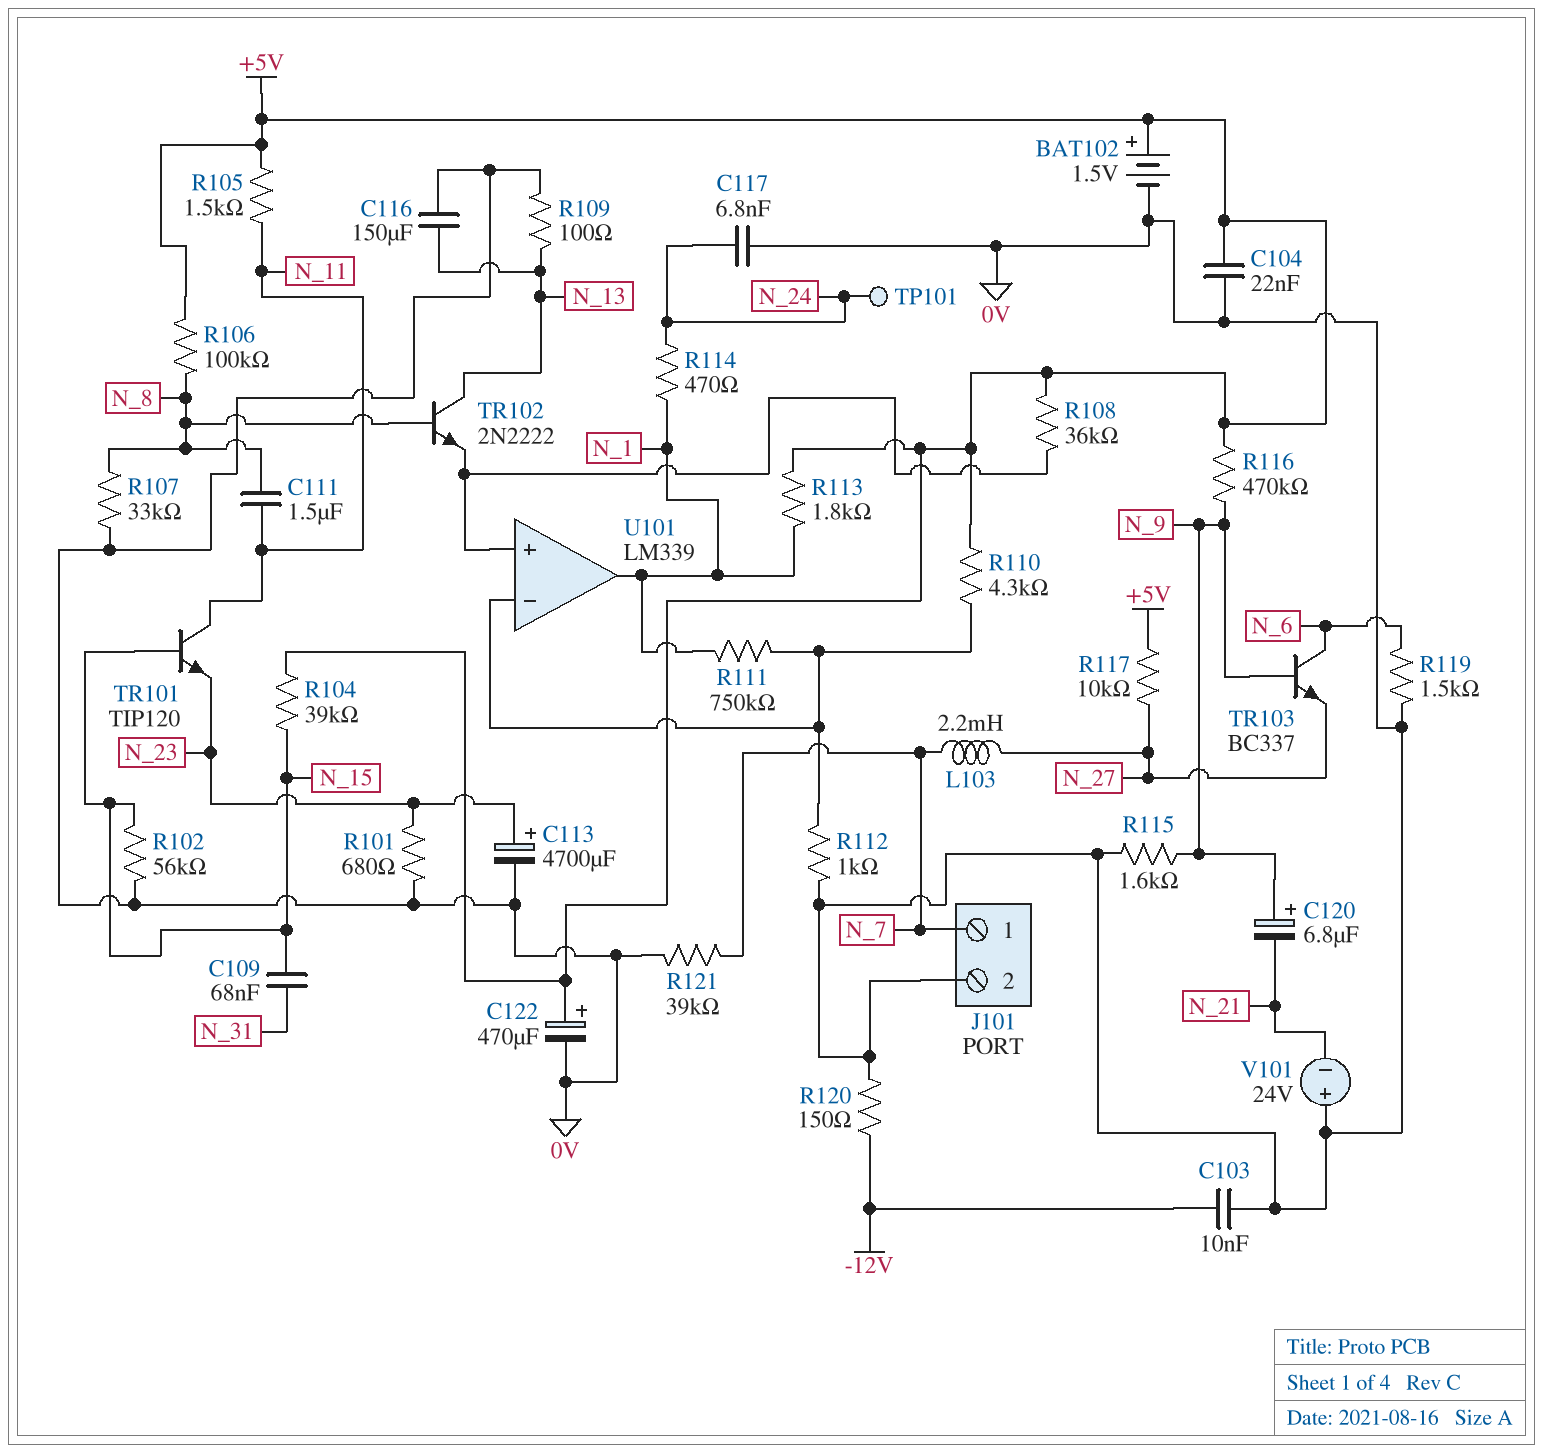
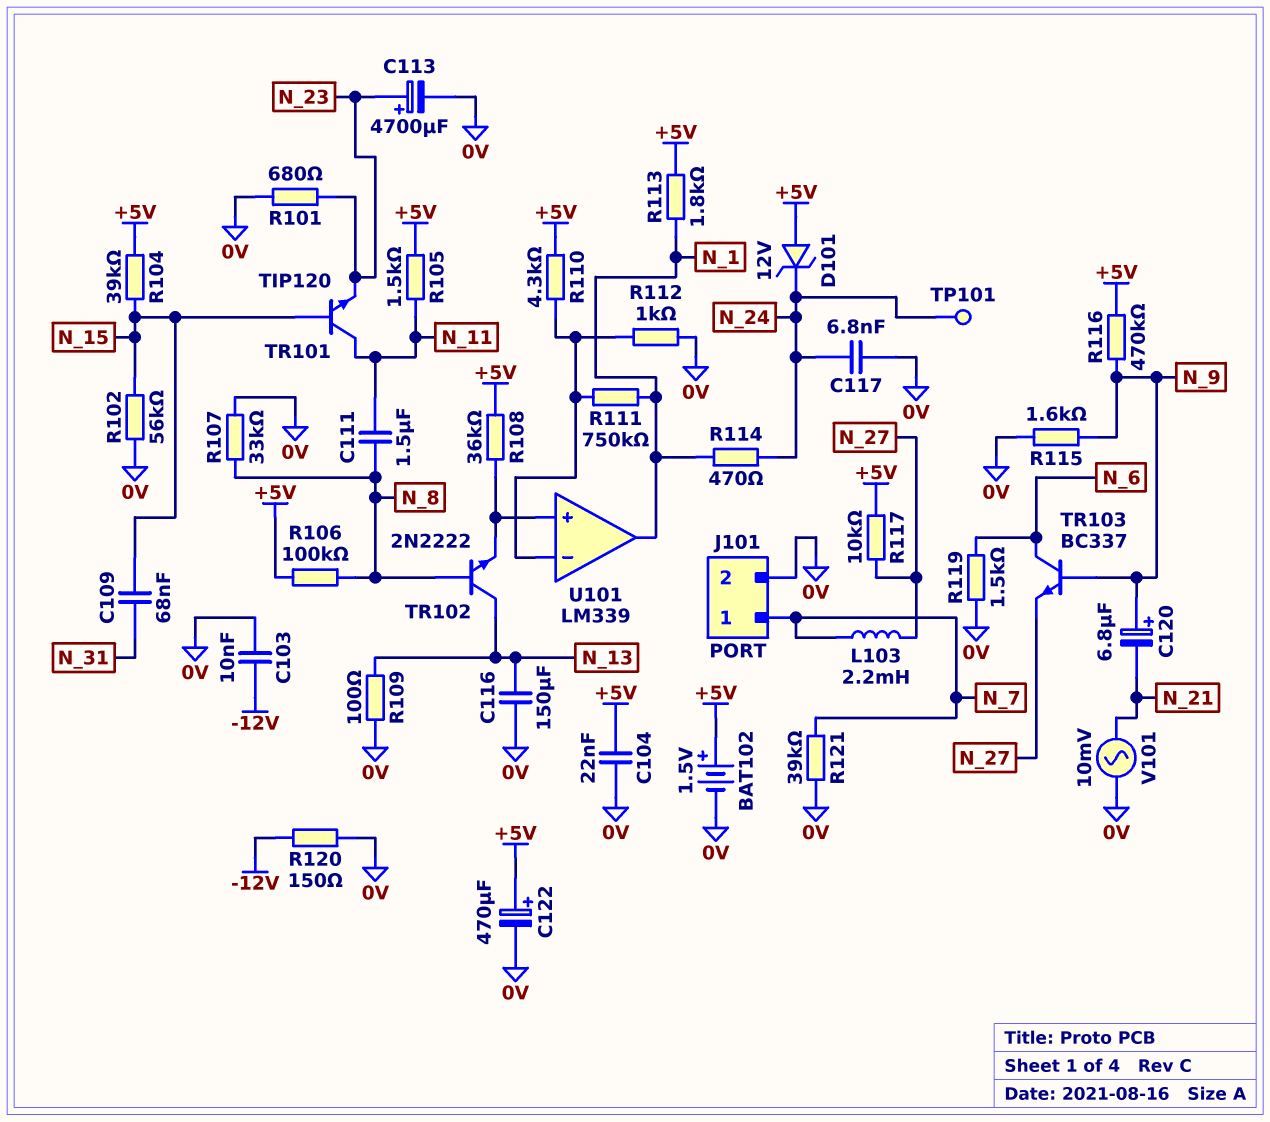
D101: none -> zener 12V (A +5V, K N_24)
V101: 24V (plus 0V, minus N_21) -> AC 10mV (0V, N_21)

